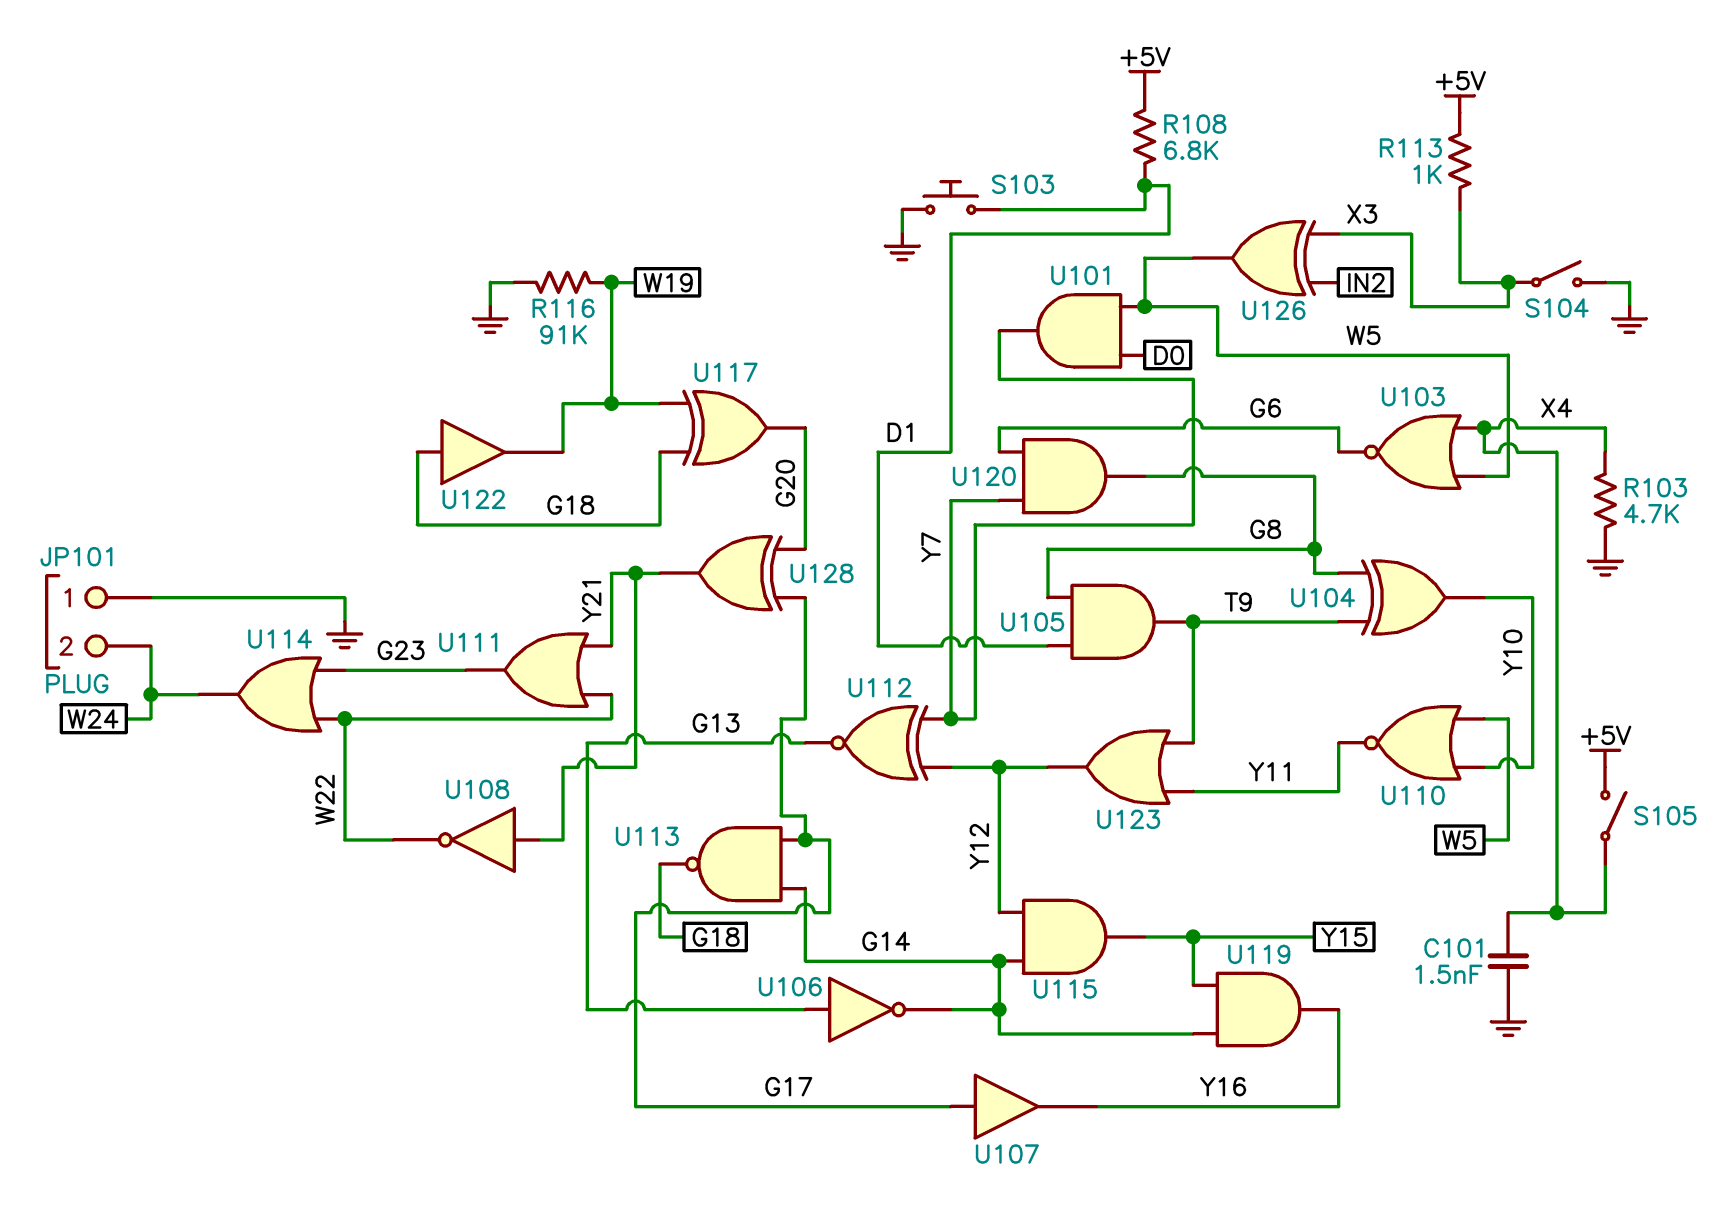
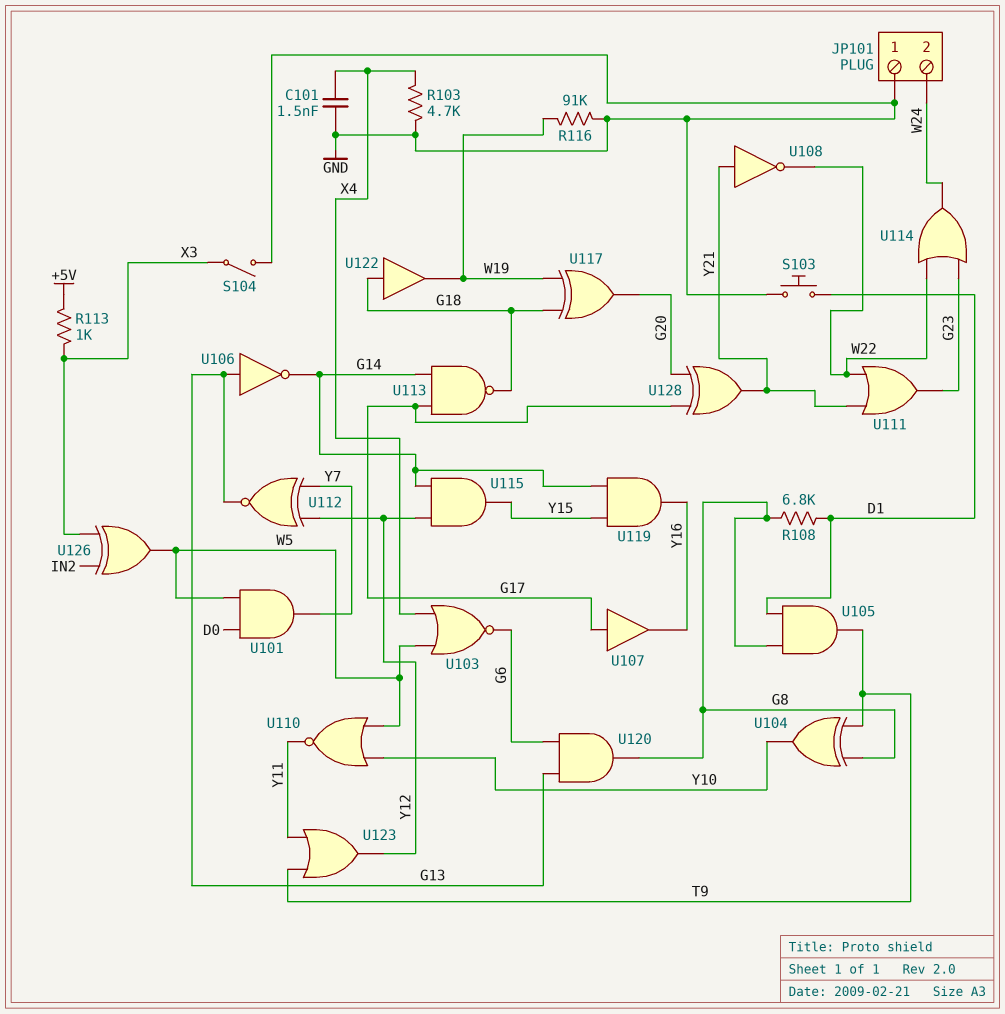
R108: 6.8k (+5V, D1) -> 6.8k (D1, G8)
S105: switch (+5V, X4) -> none
U120: AND (in G6, in Y7, out G8) -> AND (in G6, in G13, out G8)

